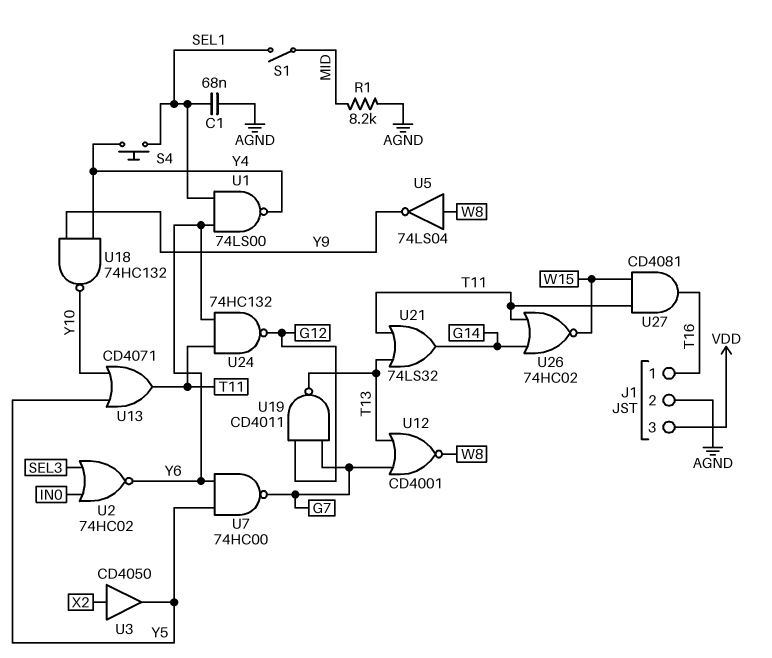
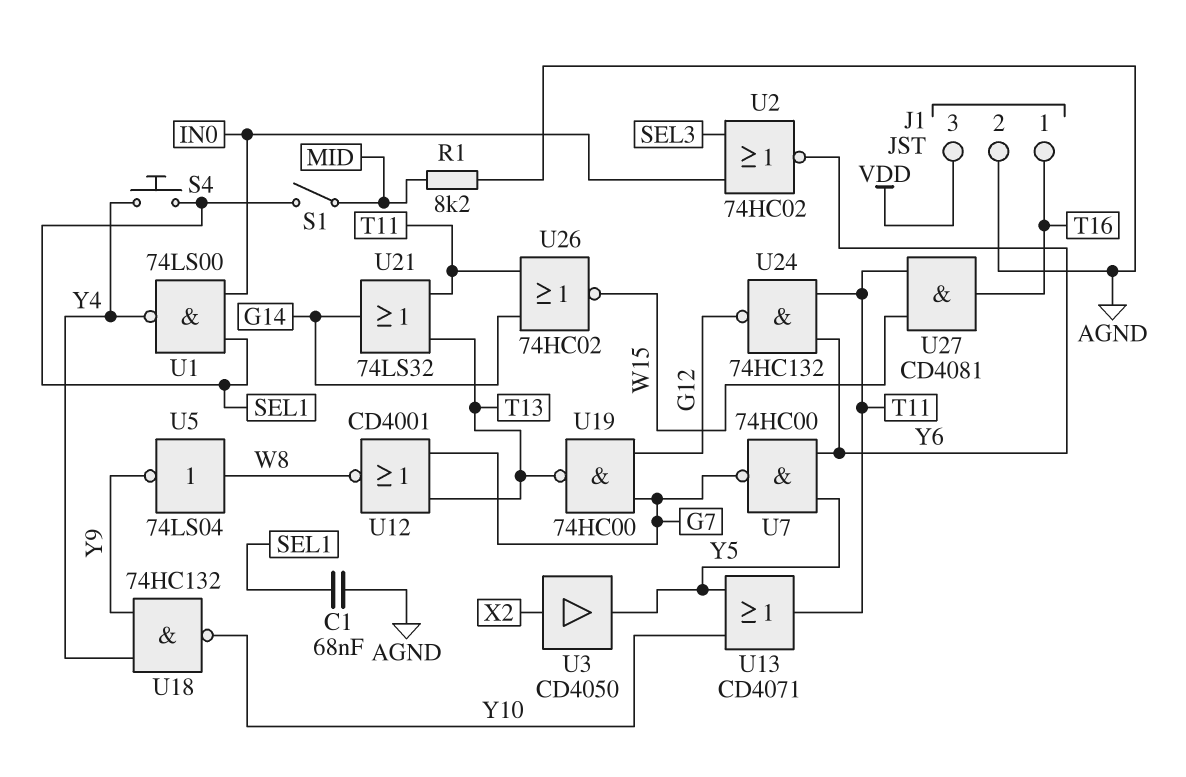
U1: NAND 74LS00 (in SEL1, in Y6, out Y4) -> NAND 74LS00 (in IN0, in SEL1, out Y4)
U19: NAND CD4011 (in G7, in G12, out T13) -> NAND 74HC00 (in G7, in G12, out T13)

